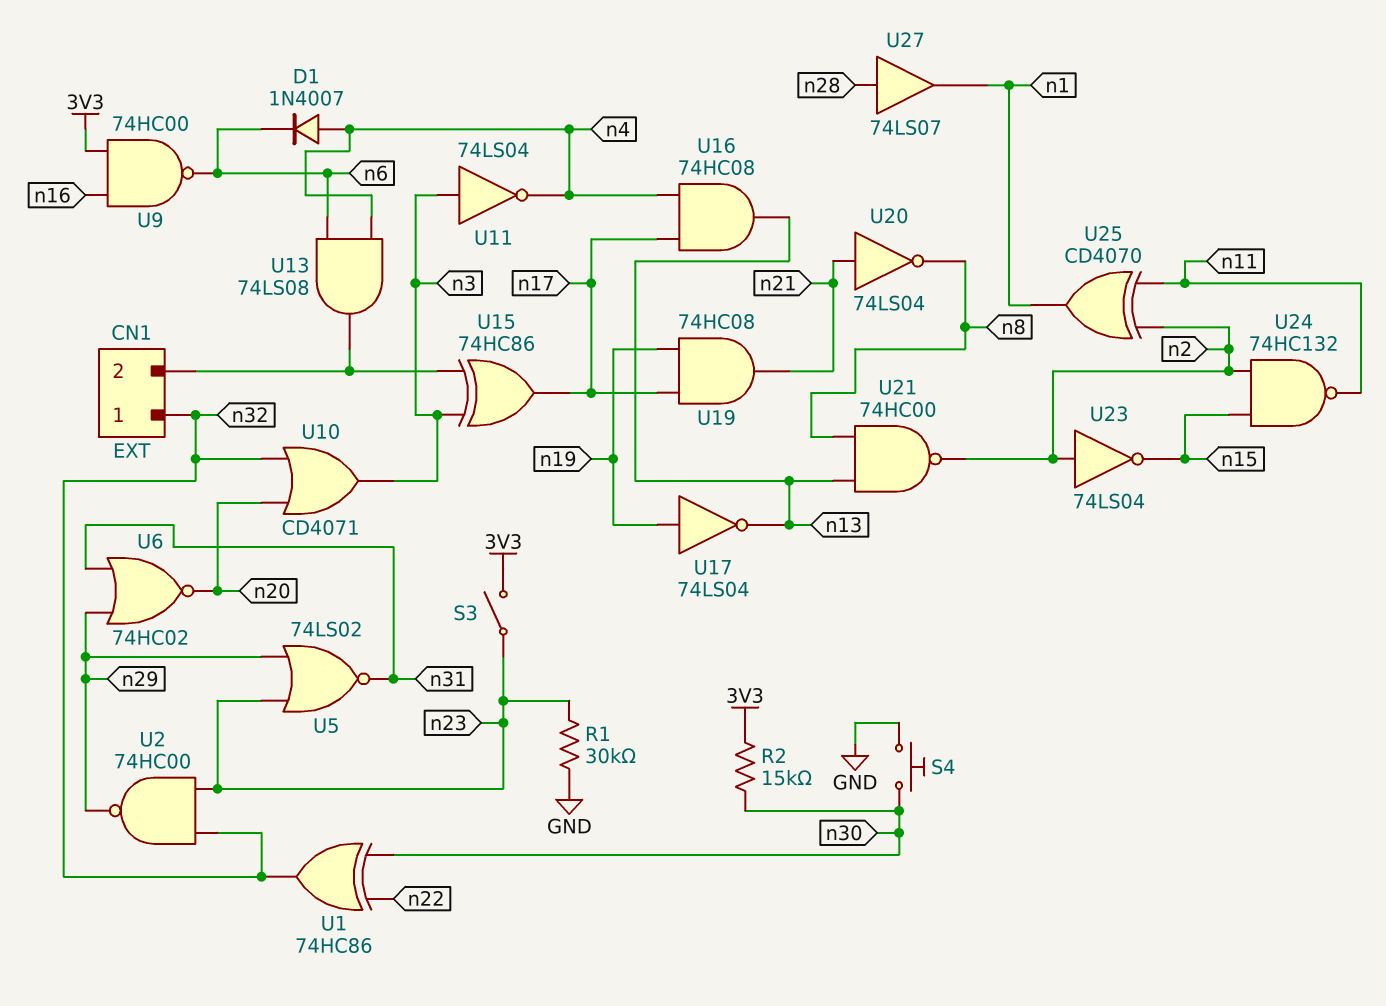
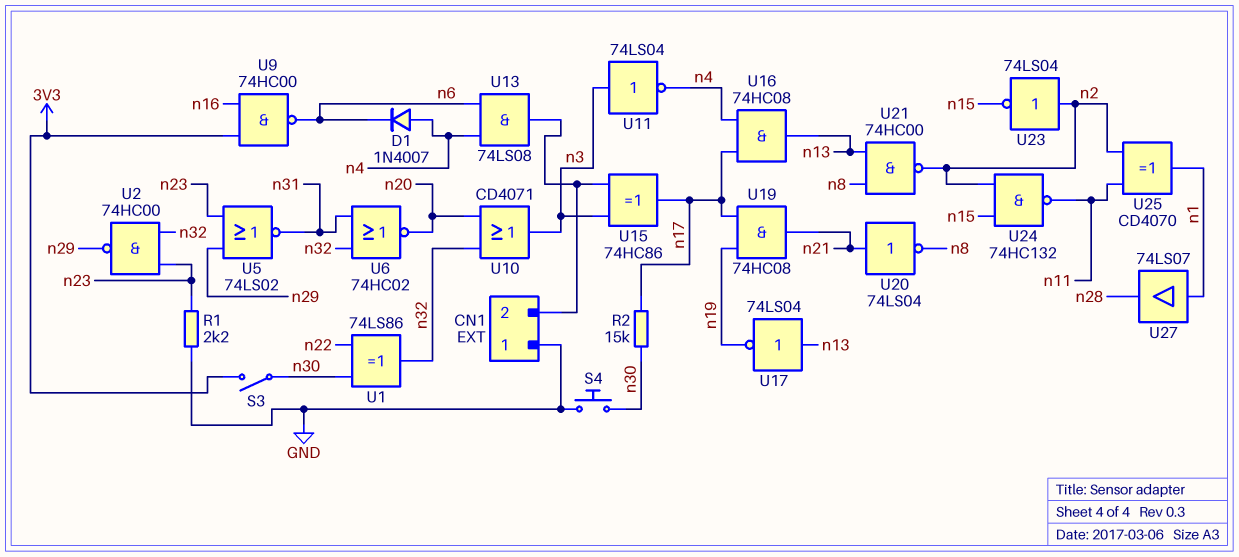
CN1 pin 1: n32 -> GND
R1: 30k (GND, n23) -> 2.2k (GND, n23)
R2: 15k (3V3, n30) -> 15k (n17, n30)
S3: switch (3V3, n23) -> switch (3V3, n30)
U1: XOR 74HC86 (in n22, in n30, out n32) -> XOR 74LS86 (in n22, in n30, out n32)
U6: NOR 74HC02 (in n29, in n31, out n20) -> NOR 74HC02 (in n31, in n32, out n20)
U17: NOT 74LS04 (in n19, out n13) -> NOT 74LS04 (in n13, out n19)
U27: buffer 74LS07 (in n28, out n1) -> buffer 74LS07 (in n1, out n28)

